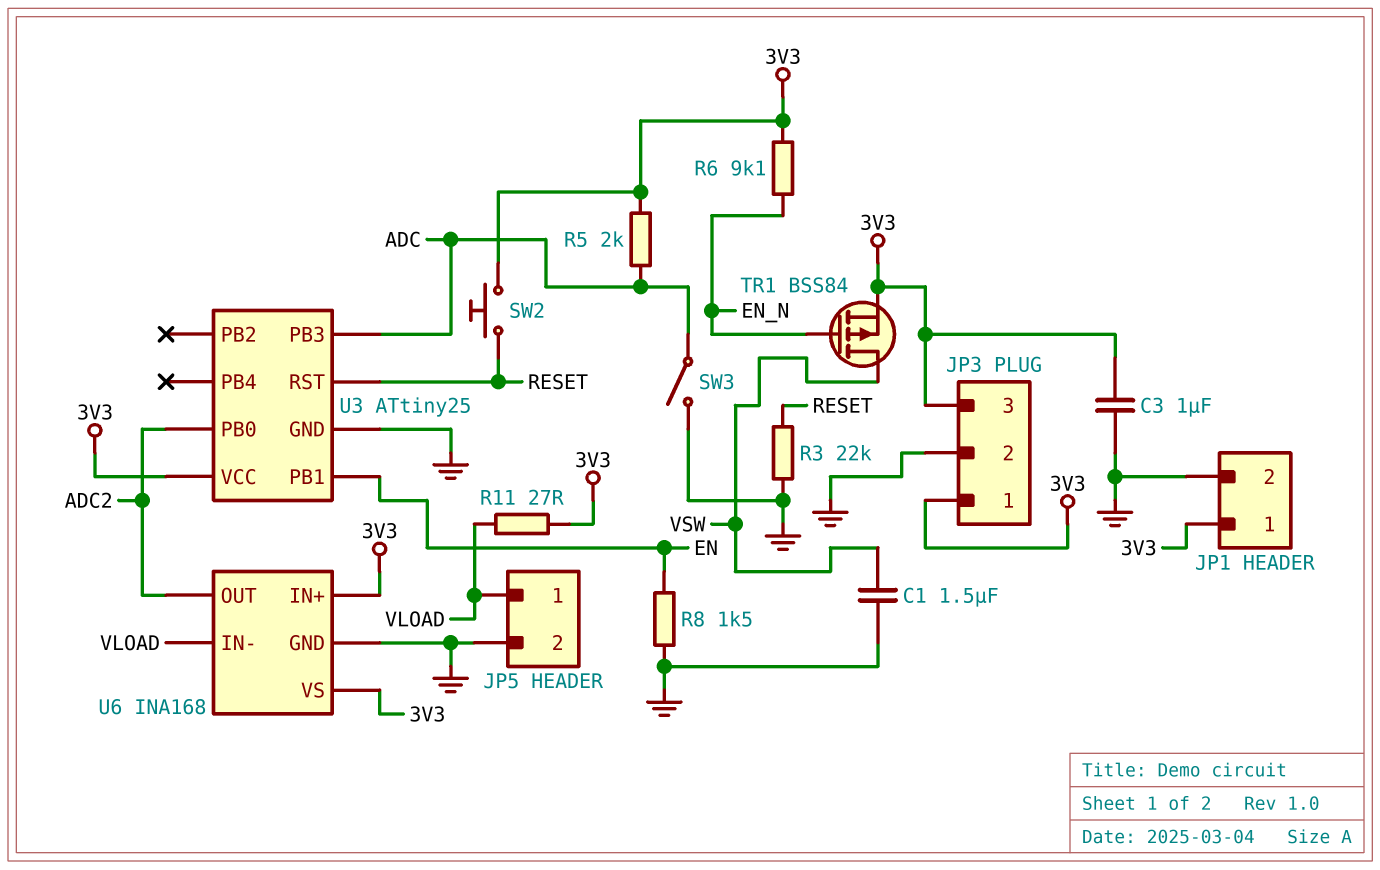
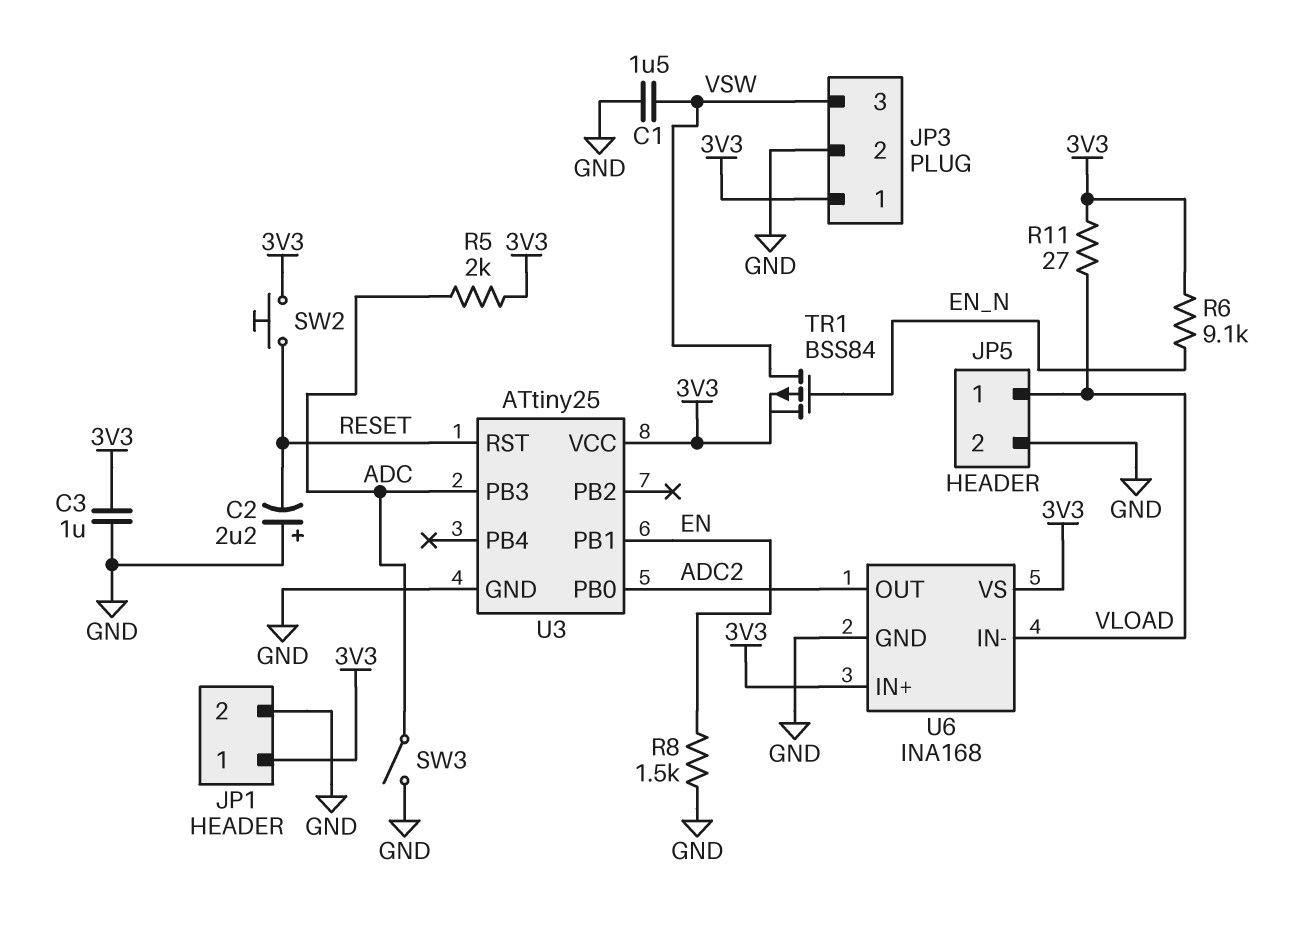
C2: none -> 2.2uF (plus GND, minus RESET)
JP3 pin 3: 3V3 -> VSW
R3: 22k (GND, RESET) -> none

